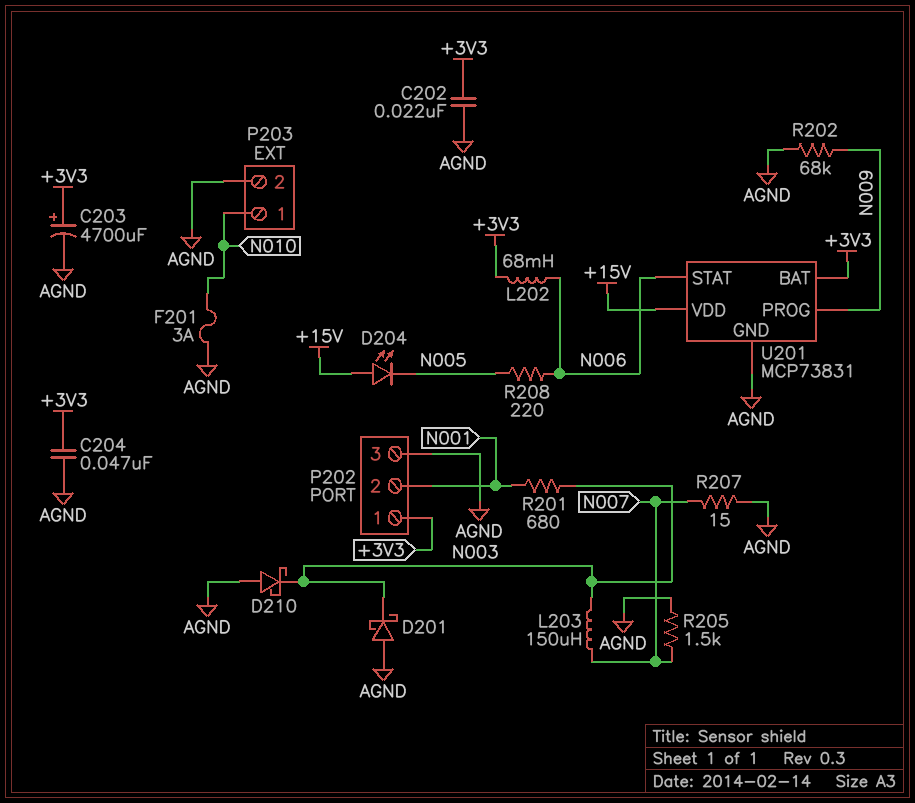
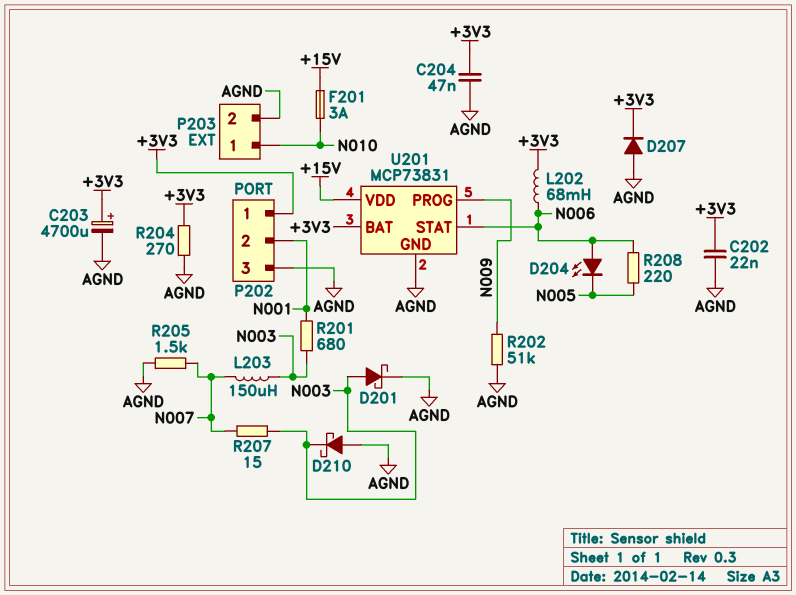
D201: schottky (A AGND, K N003) -> schottky (A N003, K AGND)
D204: LED (A +15V, K N005) -> LED (A N006, K N005)
D207: none -> diode (A AGND, K +3V3)
F201: 3A (AGND, N010) -> 3A (+15V, N010)
R202: 68k (AGND, N009) -> 51k (AGND, N009)
R204: none -> 270 (+3V3, AGND)
R207: 15 (AGND, N007) -> 15 (N003, N007)

